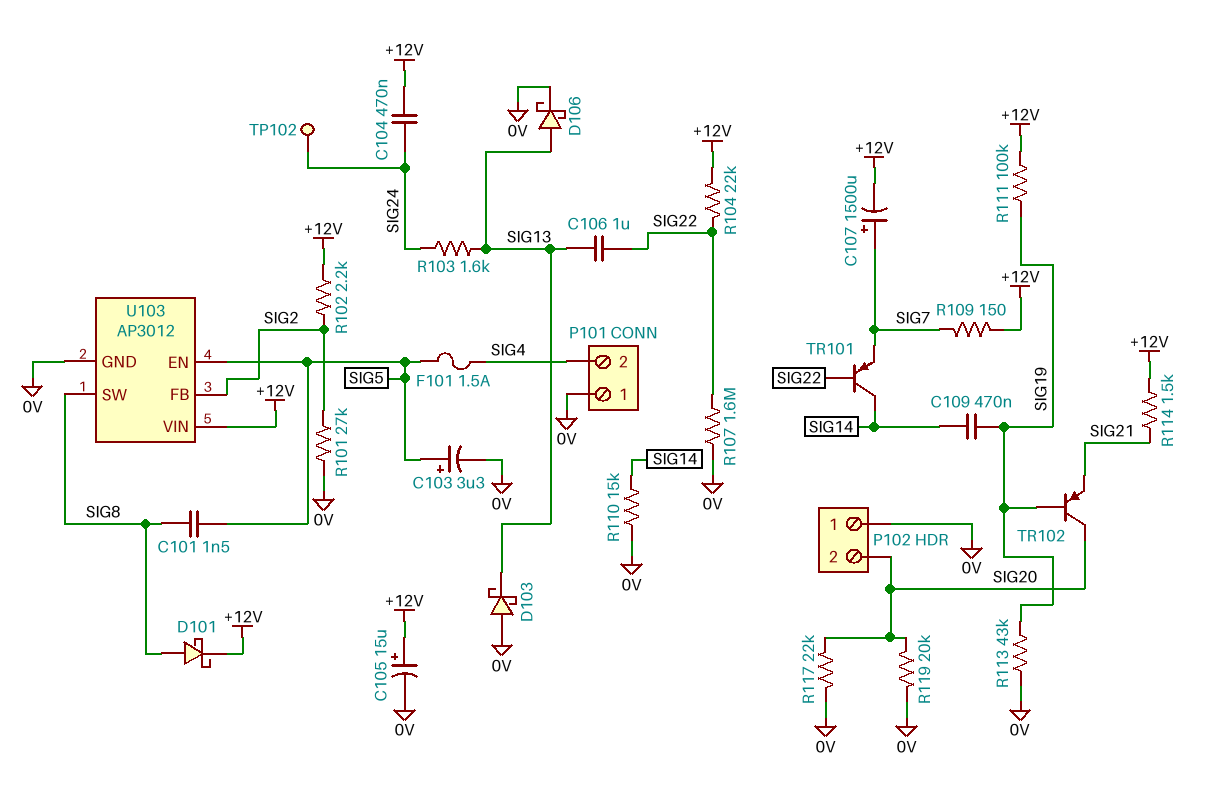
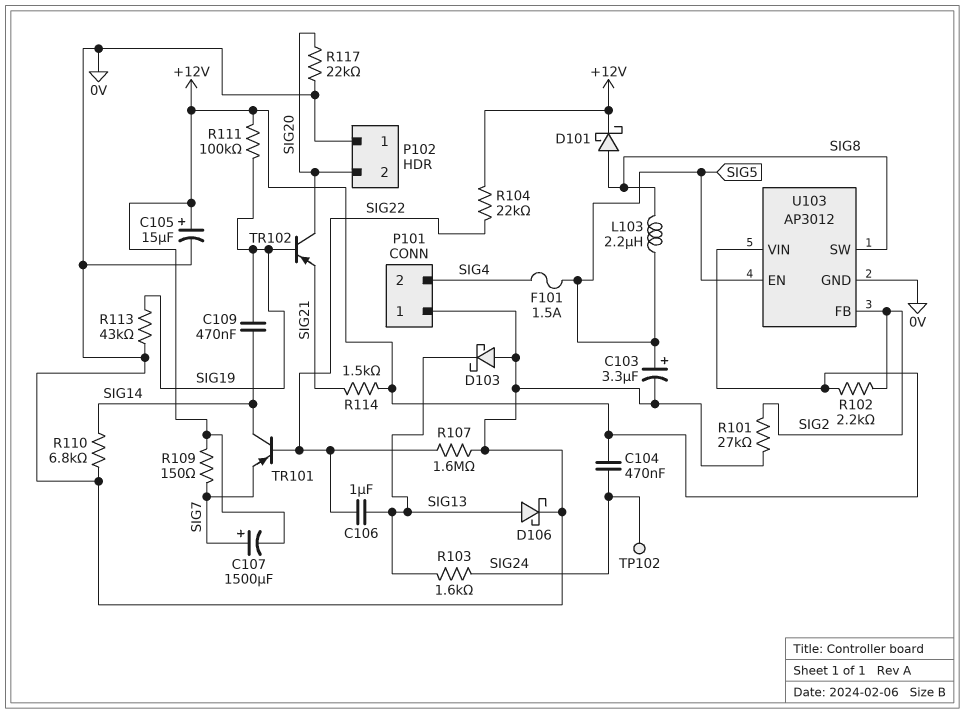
C101: 1.5nF (SIG5, SIG8) -> none
L103: none -> 2.2uH (SIG5, SIG8)
R110: 15k (0V, SIG14) -> 6.8k (0V, SIG14)
R119: 20k (0V, SIG20) -> none

